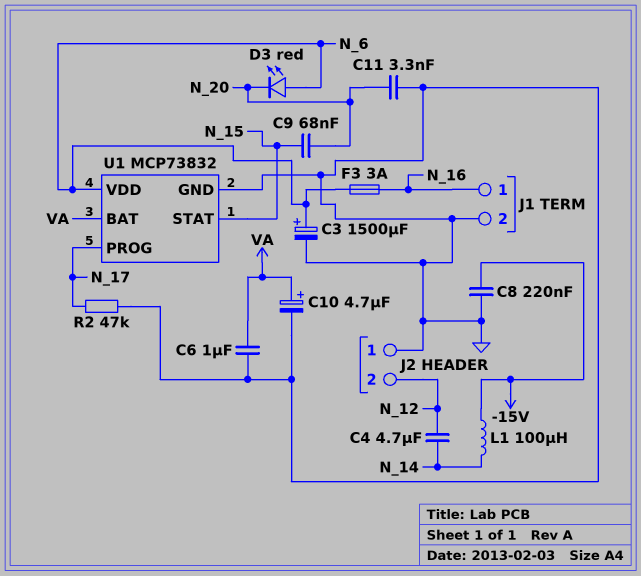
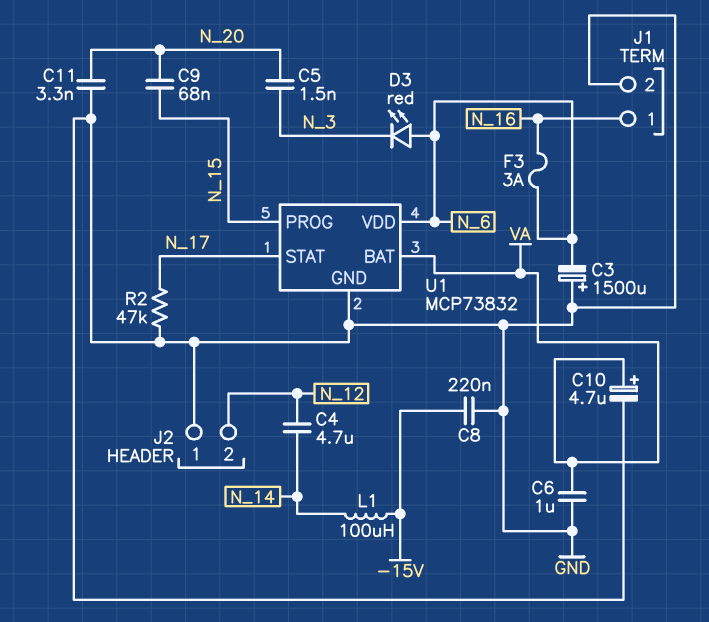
C3: 1500uF (plus N_6, minus GND) -> 1500uF (plus GND, minus N_6)
C5: none -> 1.5nF (N_3, N_20)
D3: LED red (A N_6, K N_20) -> LED red (A N_6, K N_3)
U1 pin PROG: N_17 -> N_15
U1 pin STAT: N_15 -> N_17

